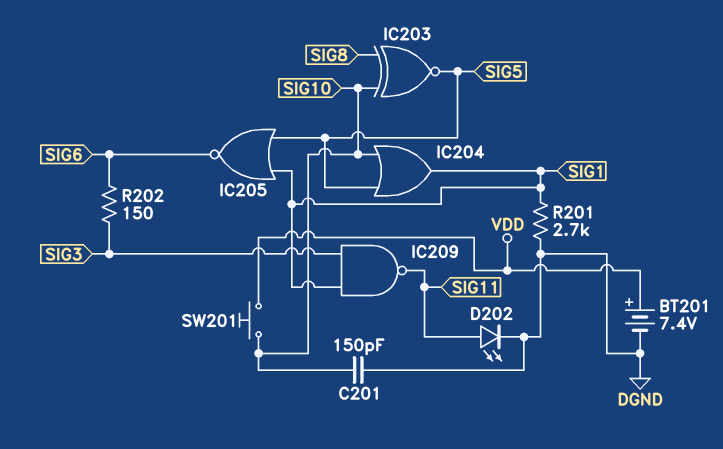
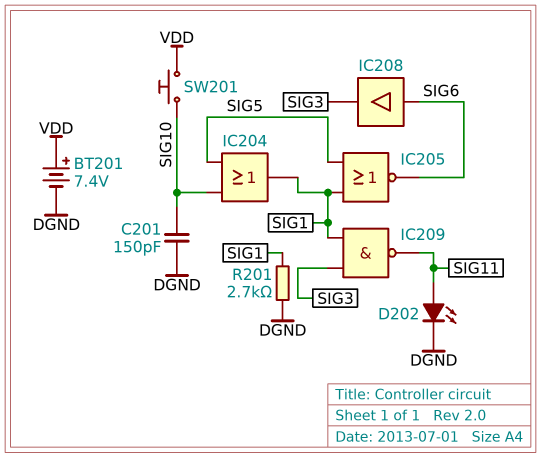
IC203: XNOR (in SIG8, in SIG10, out SIG5) -> none
IC208: none -> buffer (in SIG6, out SIG3)
R202: 150 (SIG3, SIG6) -> none

